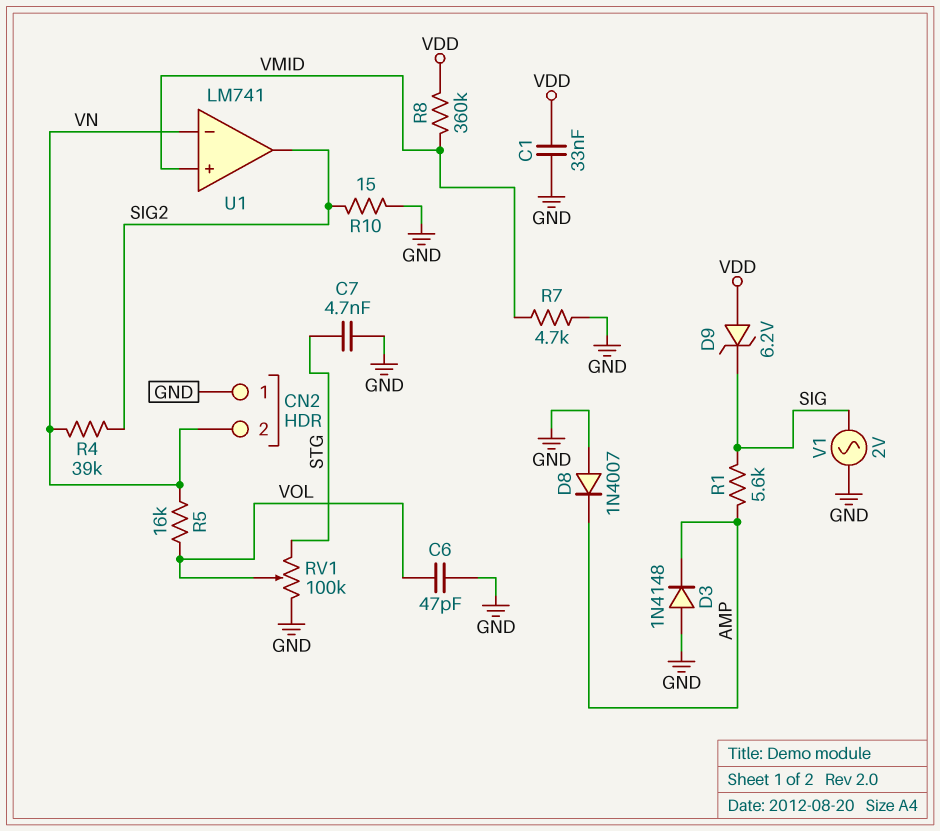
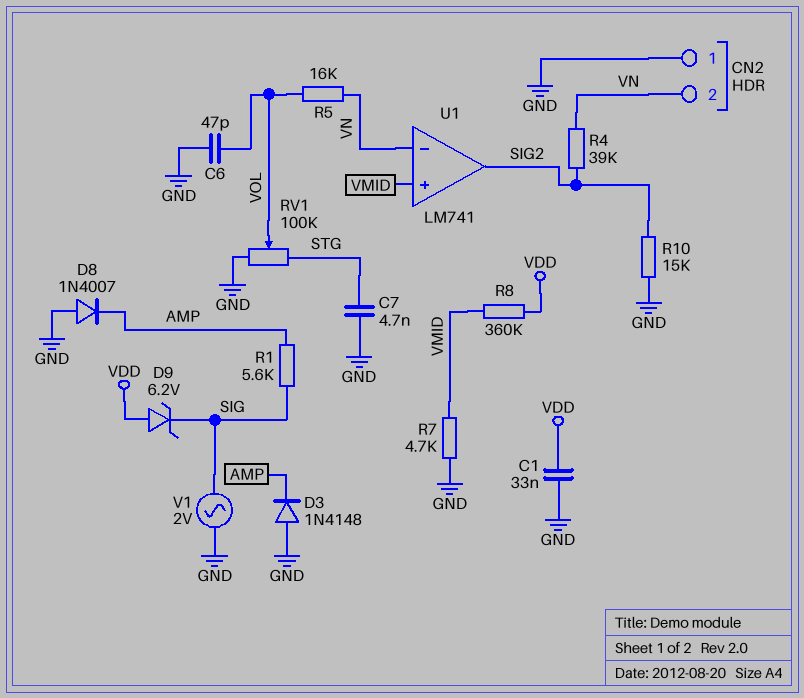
R10: 15 (GND, SIG2) -> 15k (GND, SIG2)

